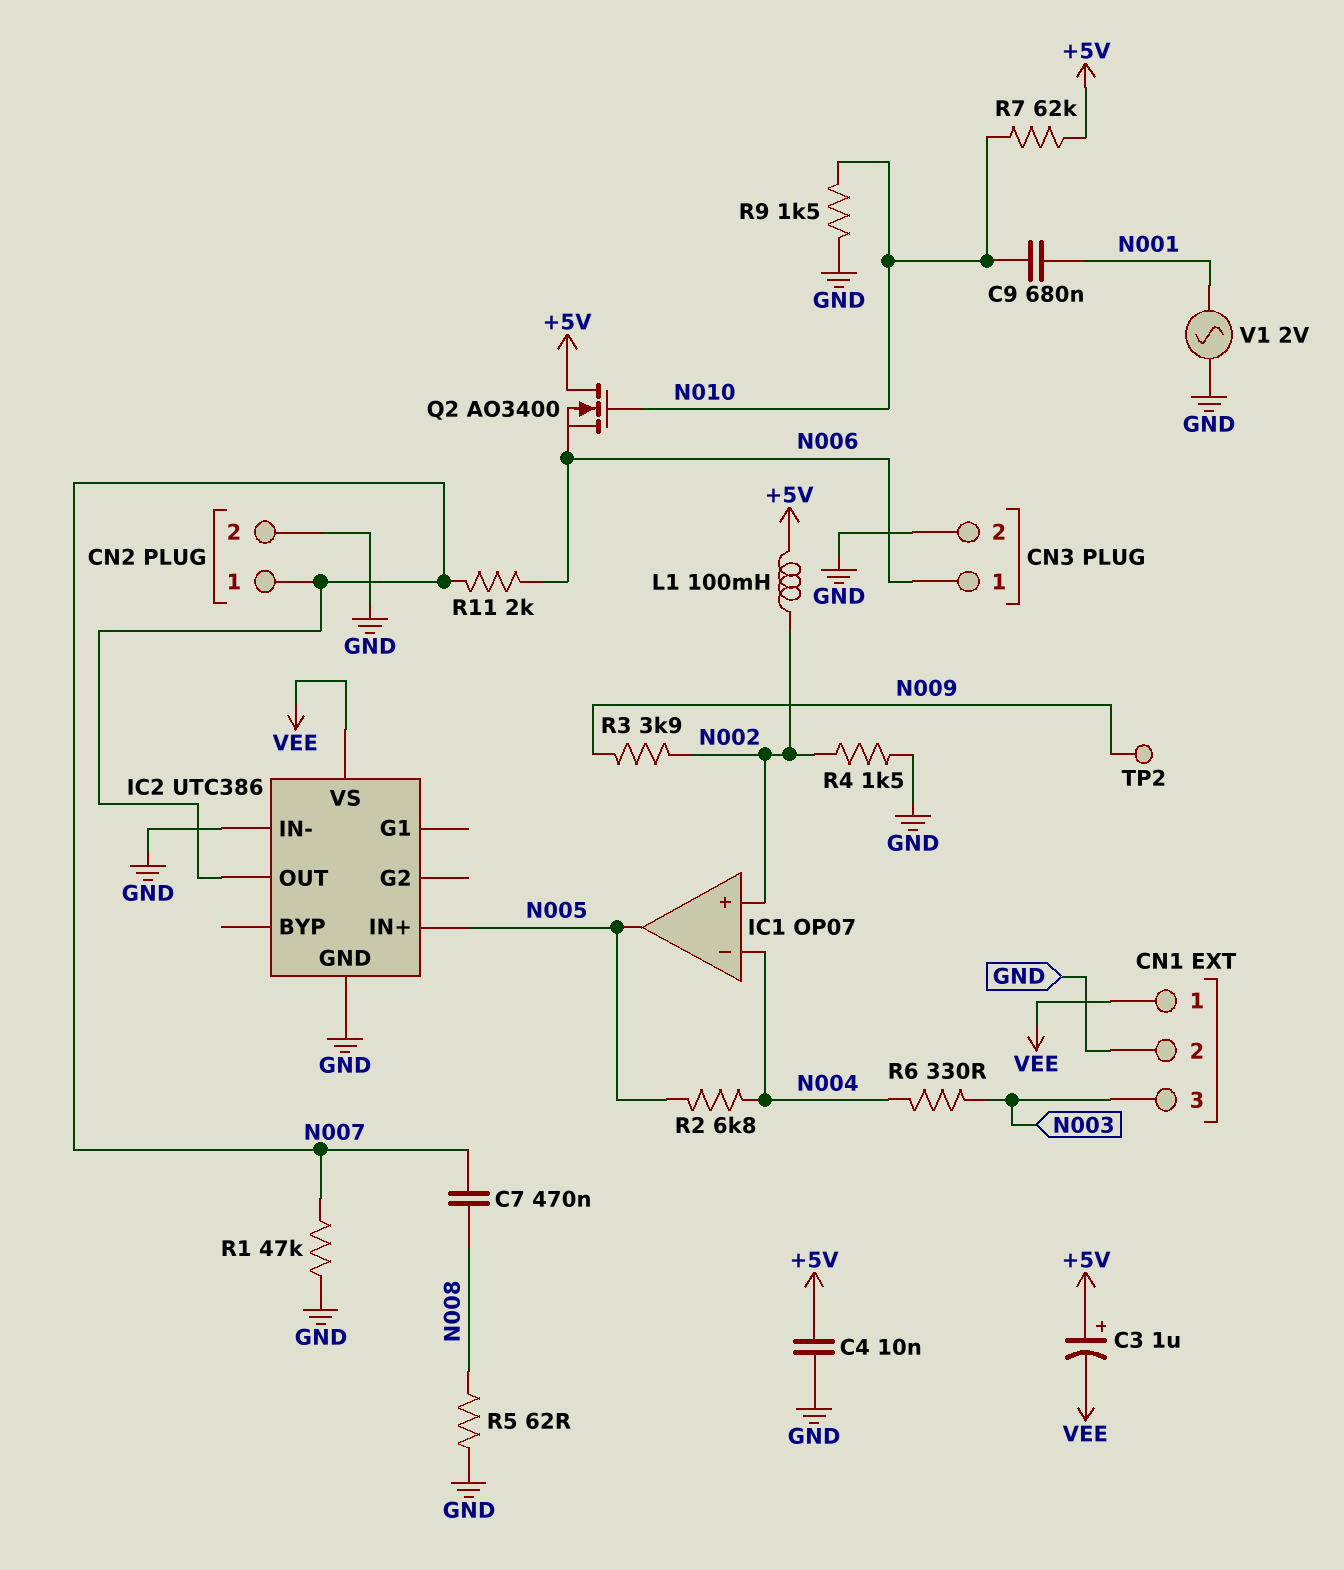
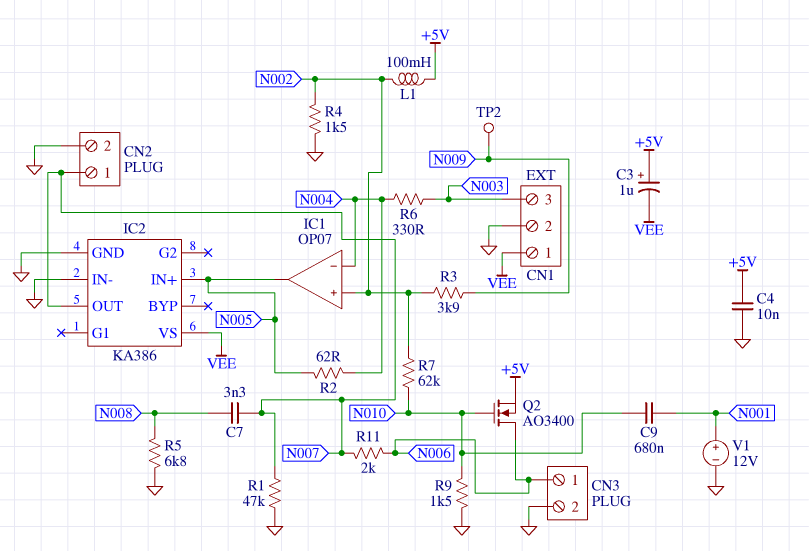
C7: 470nF (N007, N008) -> 3.3nF (N007, N008)
IC2: UTC386 -> KA386
Q2: NMOS AO3400 (G N010, D +5V, S N006) -> NMOS AO3400 (G N010, D N006, S +5V)
R2: 6.8k (N004, N005) -> 62 (N004, N005)
R5: 62 (GND, N008) -> 6.8k (GND, N008)
R7: 62k (+5V, N010) -> 62k (N002, N010)
V1: AC 2V (GND, N001) -> 12V (plus N001, minus GND)

